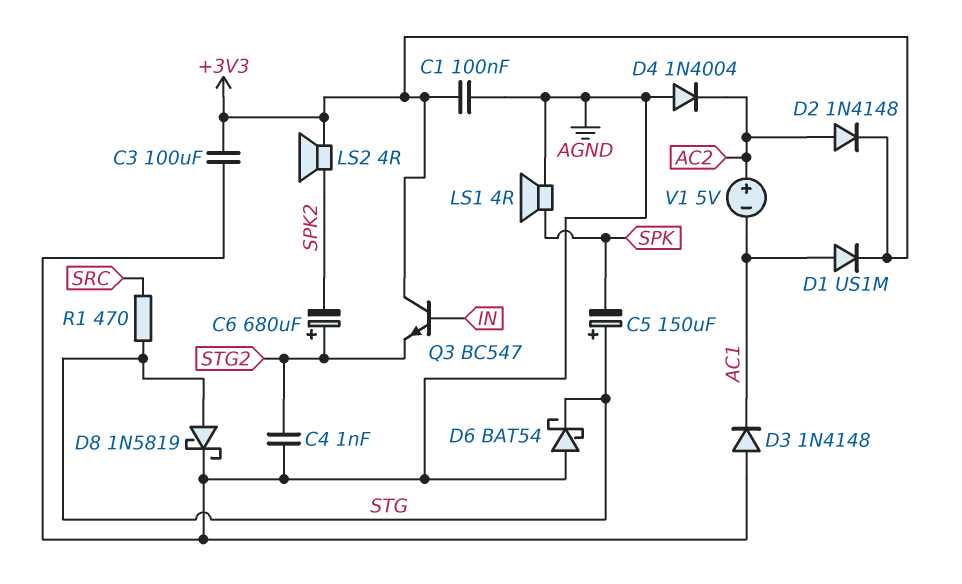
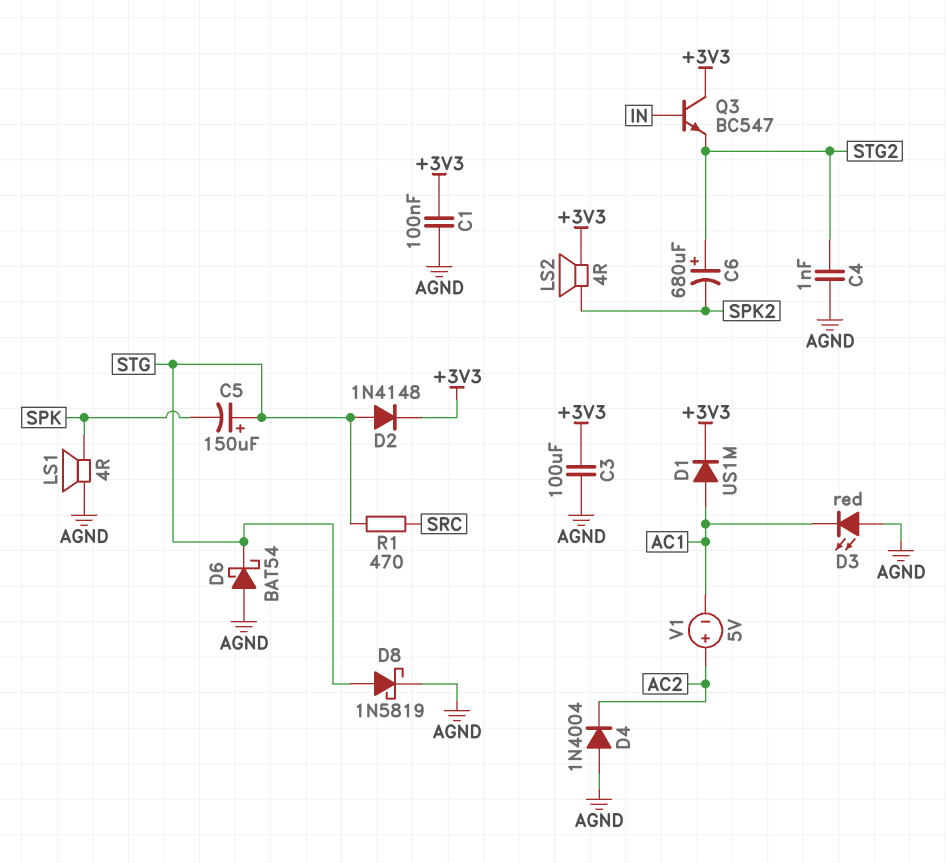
D2: diode 1N4148 (A AC2, K +3V3) -> diode 1N4148 (A STG, K +3V3)
D3: diode 1N4148 (A AGND, K AC1) -> LED red (A AGND, K AC1)

